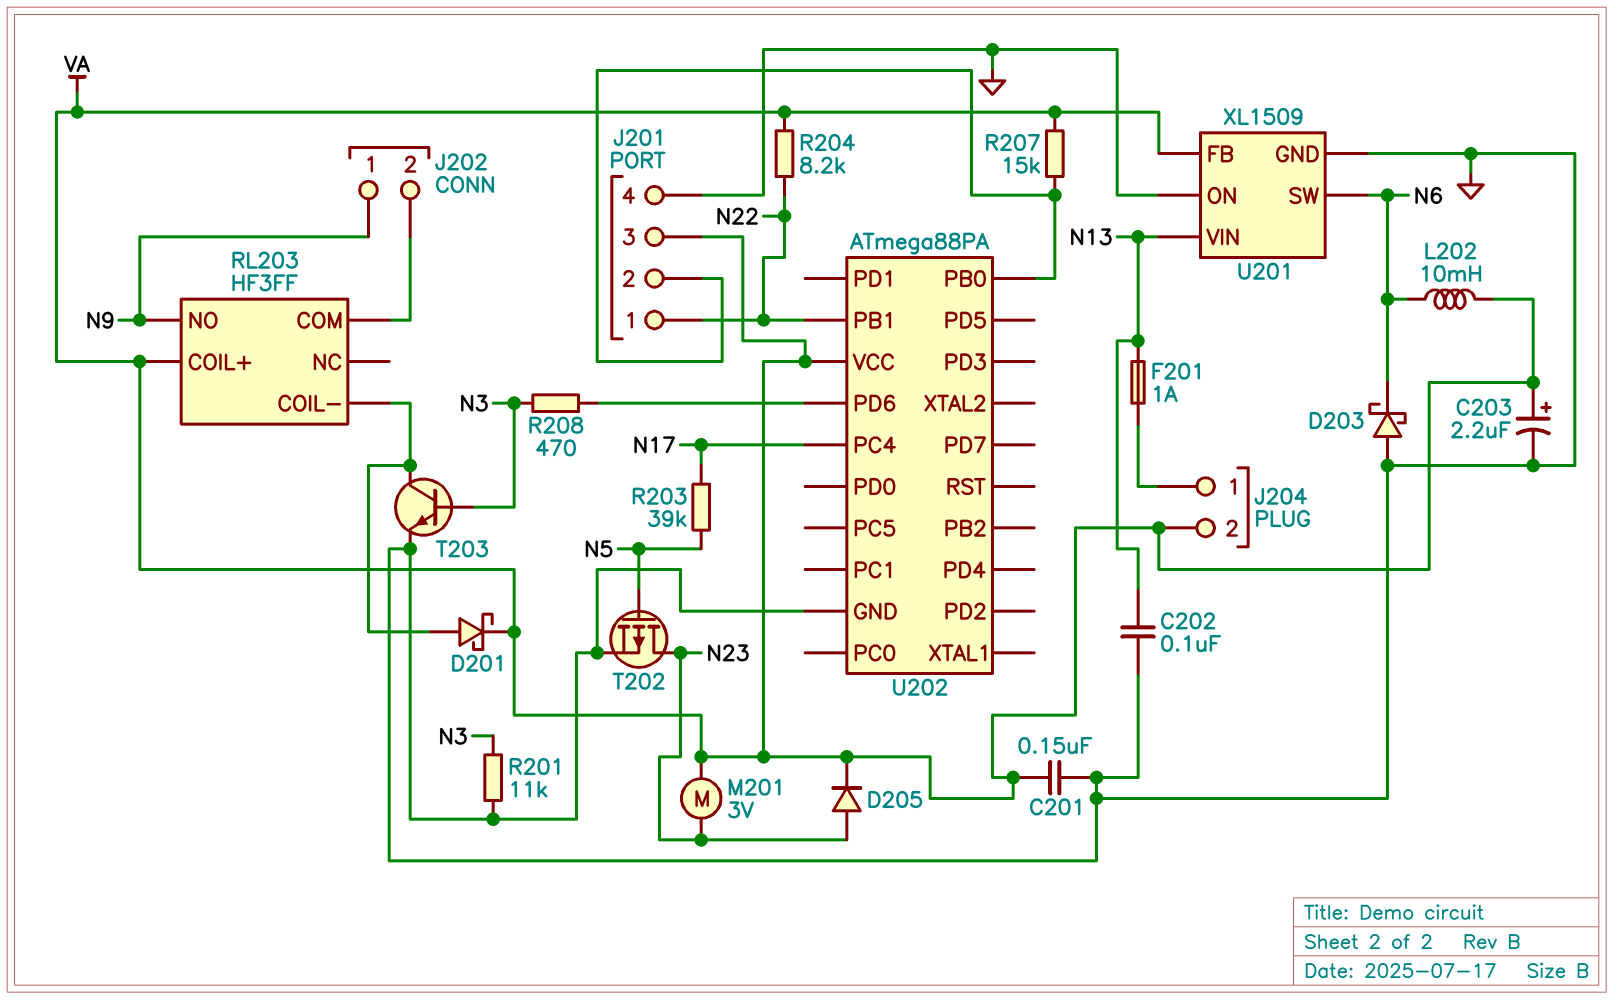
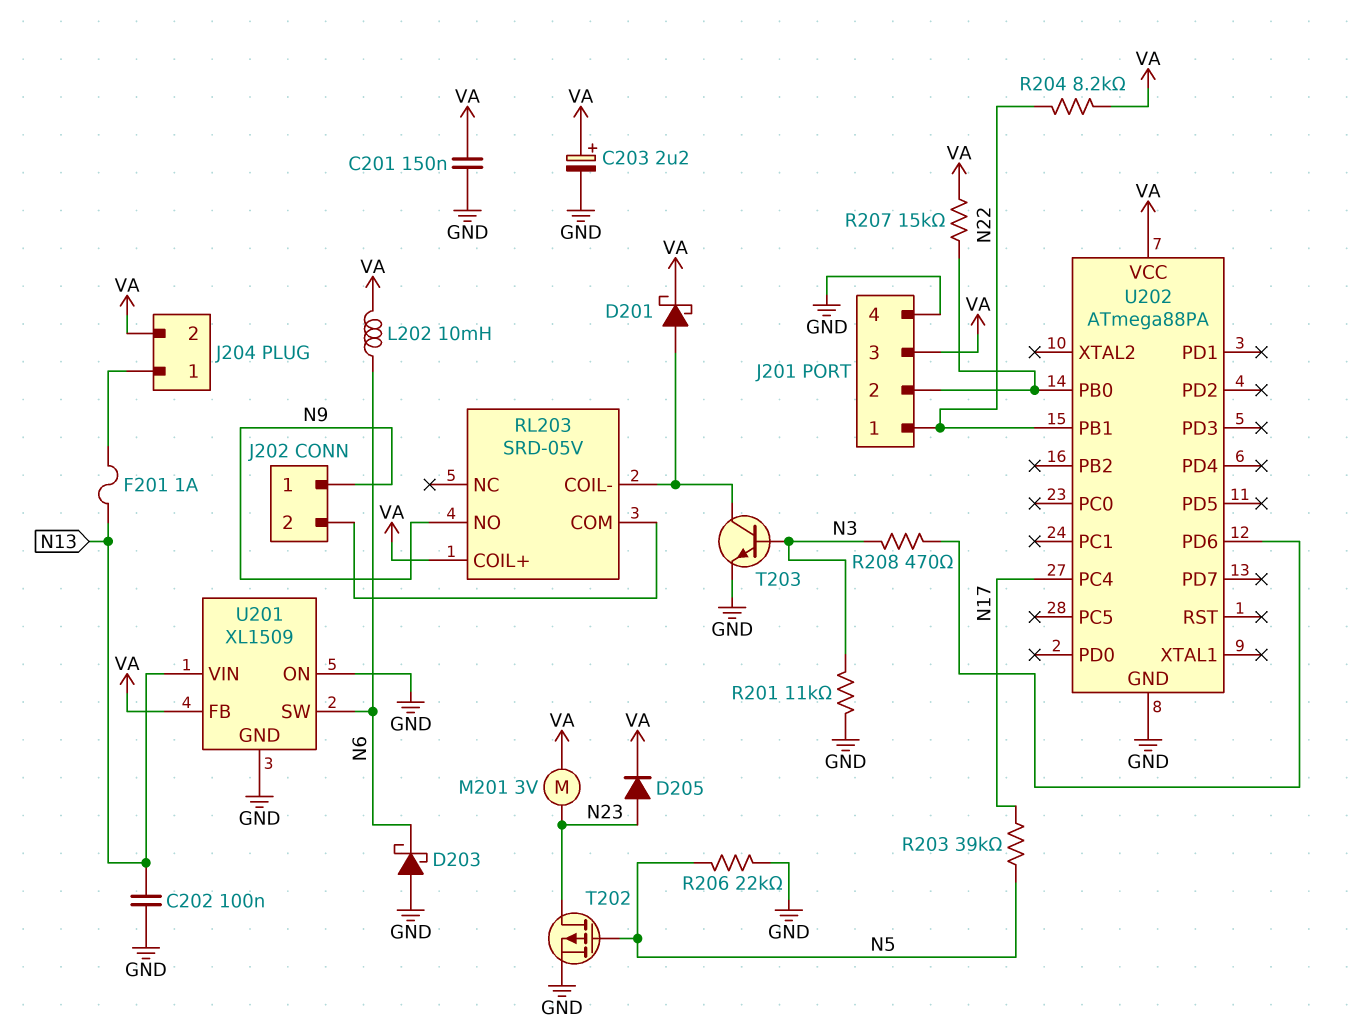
R206: none -> 22k (GND, N5)
RL203: HF3FF -> SRD-05V

